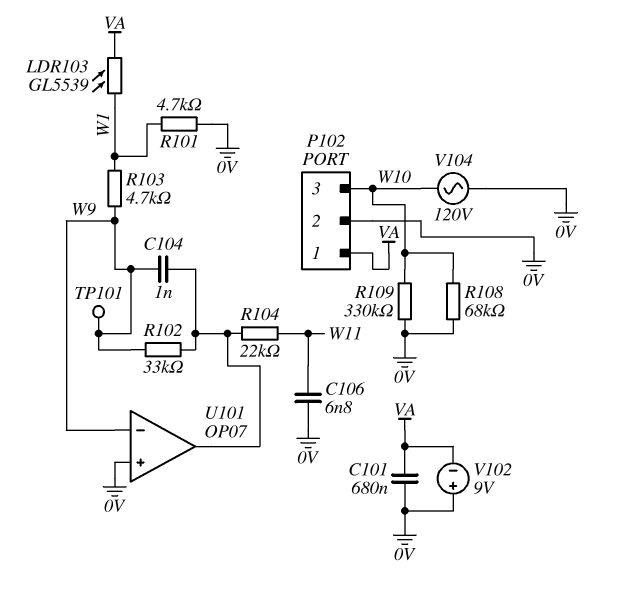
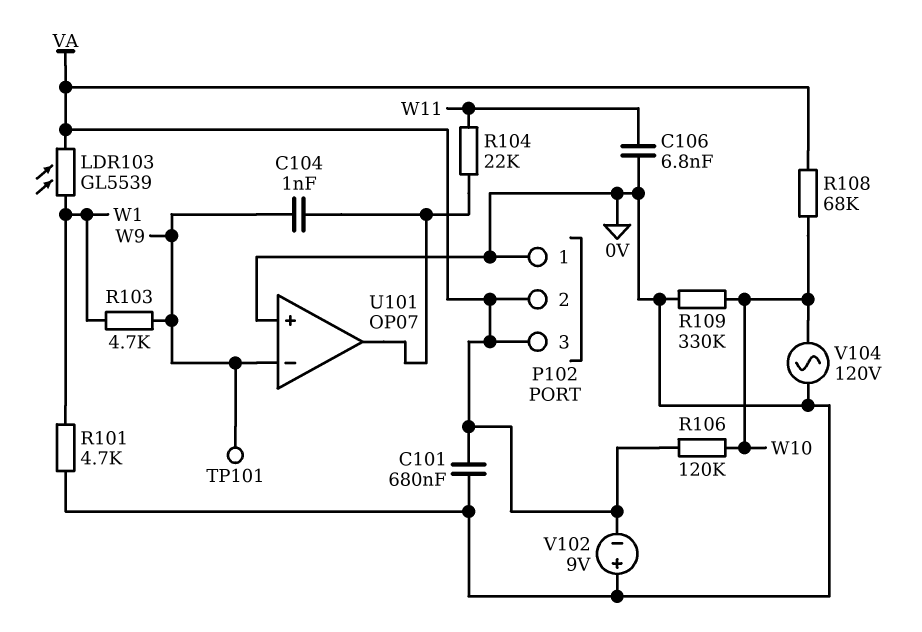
P102 pin 1: VA -> 0V
P102 pin 2: 0V -> VA
P102 pin 3: W10 -> VA
R102: 33k (U101/out, W9) -> none
R106: none -> 120k (VA, W10)
R108: 68k (0V, W10) -> 68k (VA, W10)

